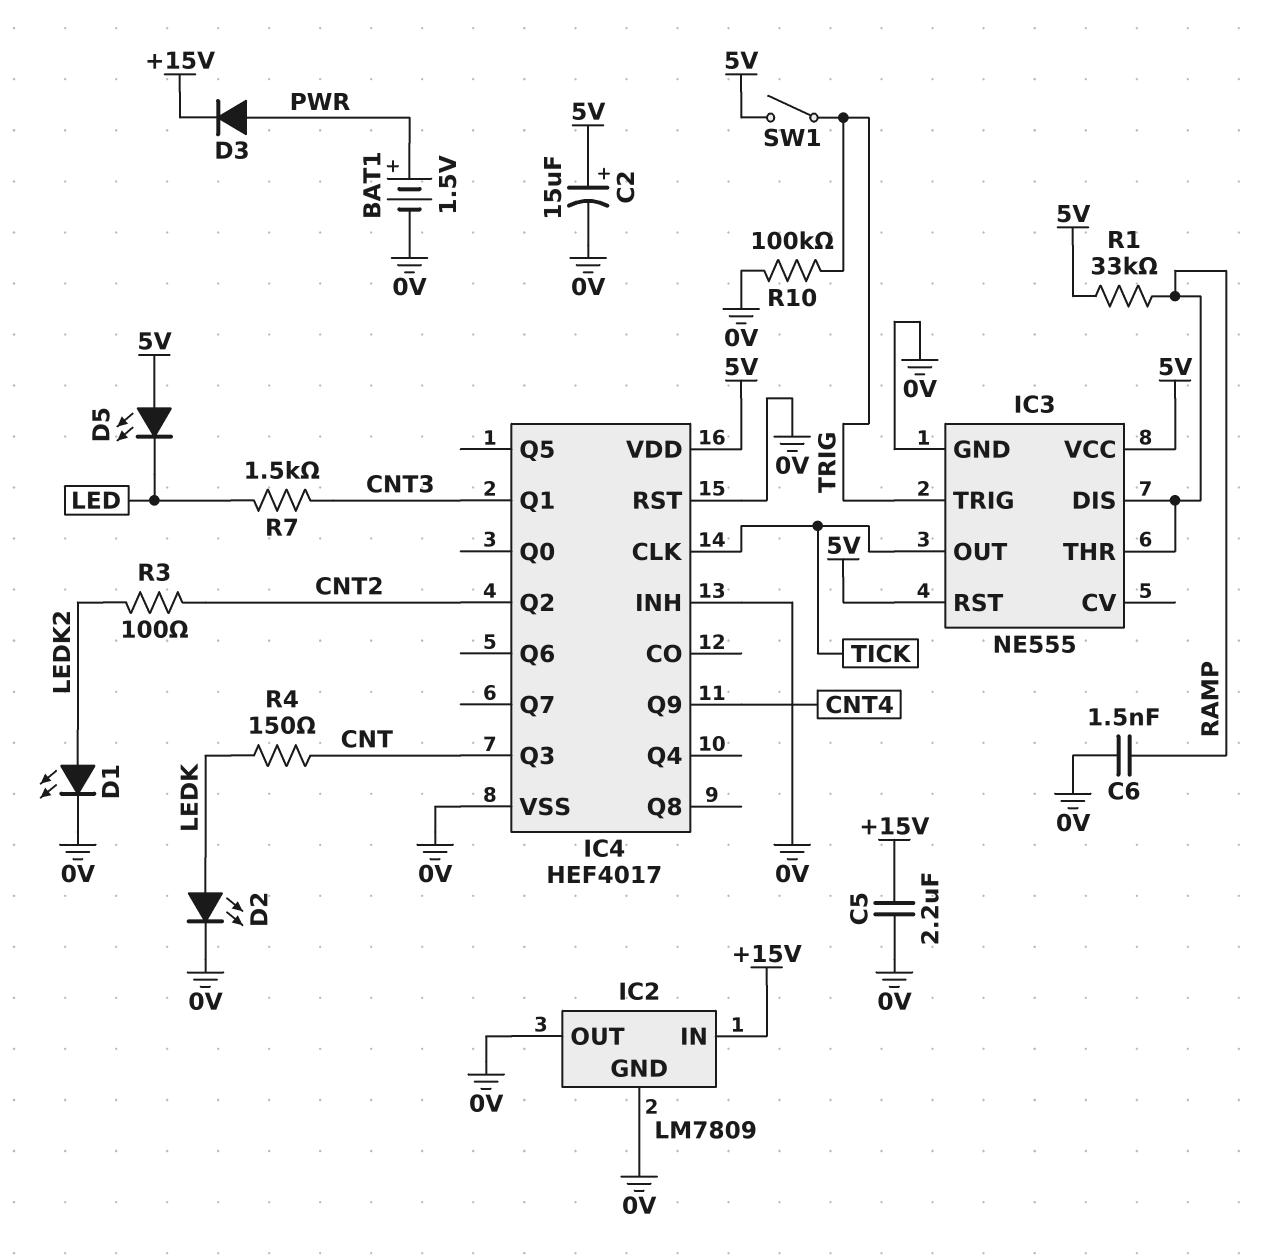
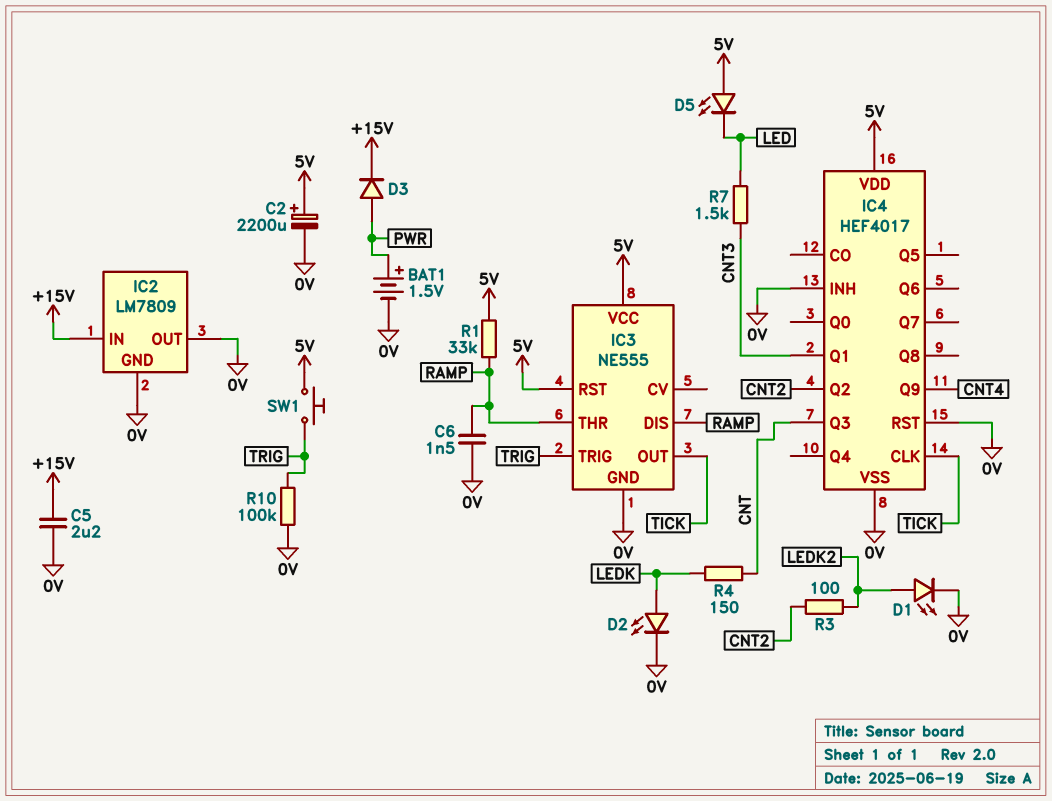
C2: 15uF (plus 5V, minus 0V) -> 2200uF (plus 5V, minus 0V)
SW1: switch (5V, TRIG) -> button (5V, TRIG)

